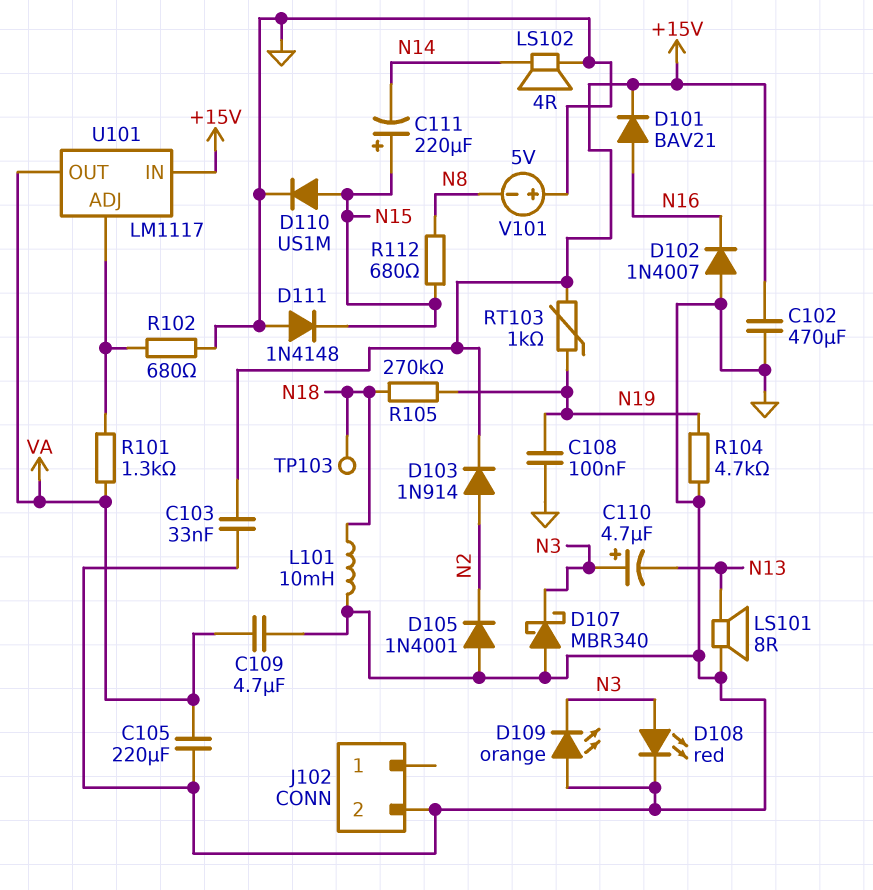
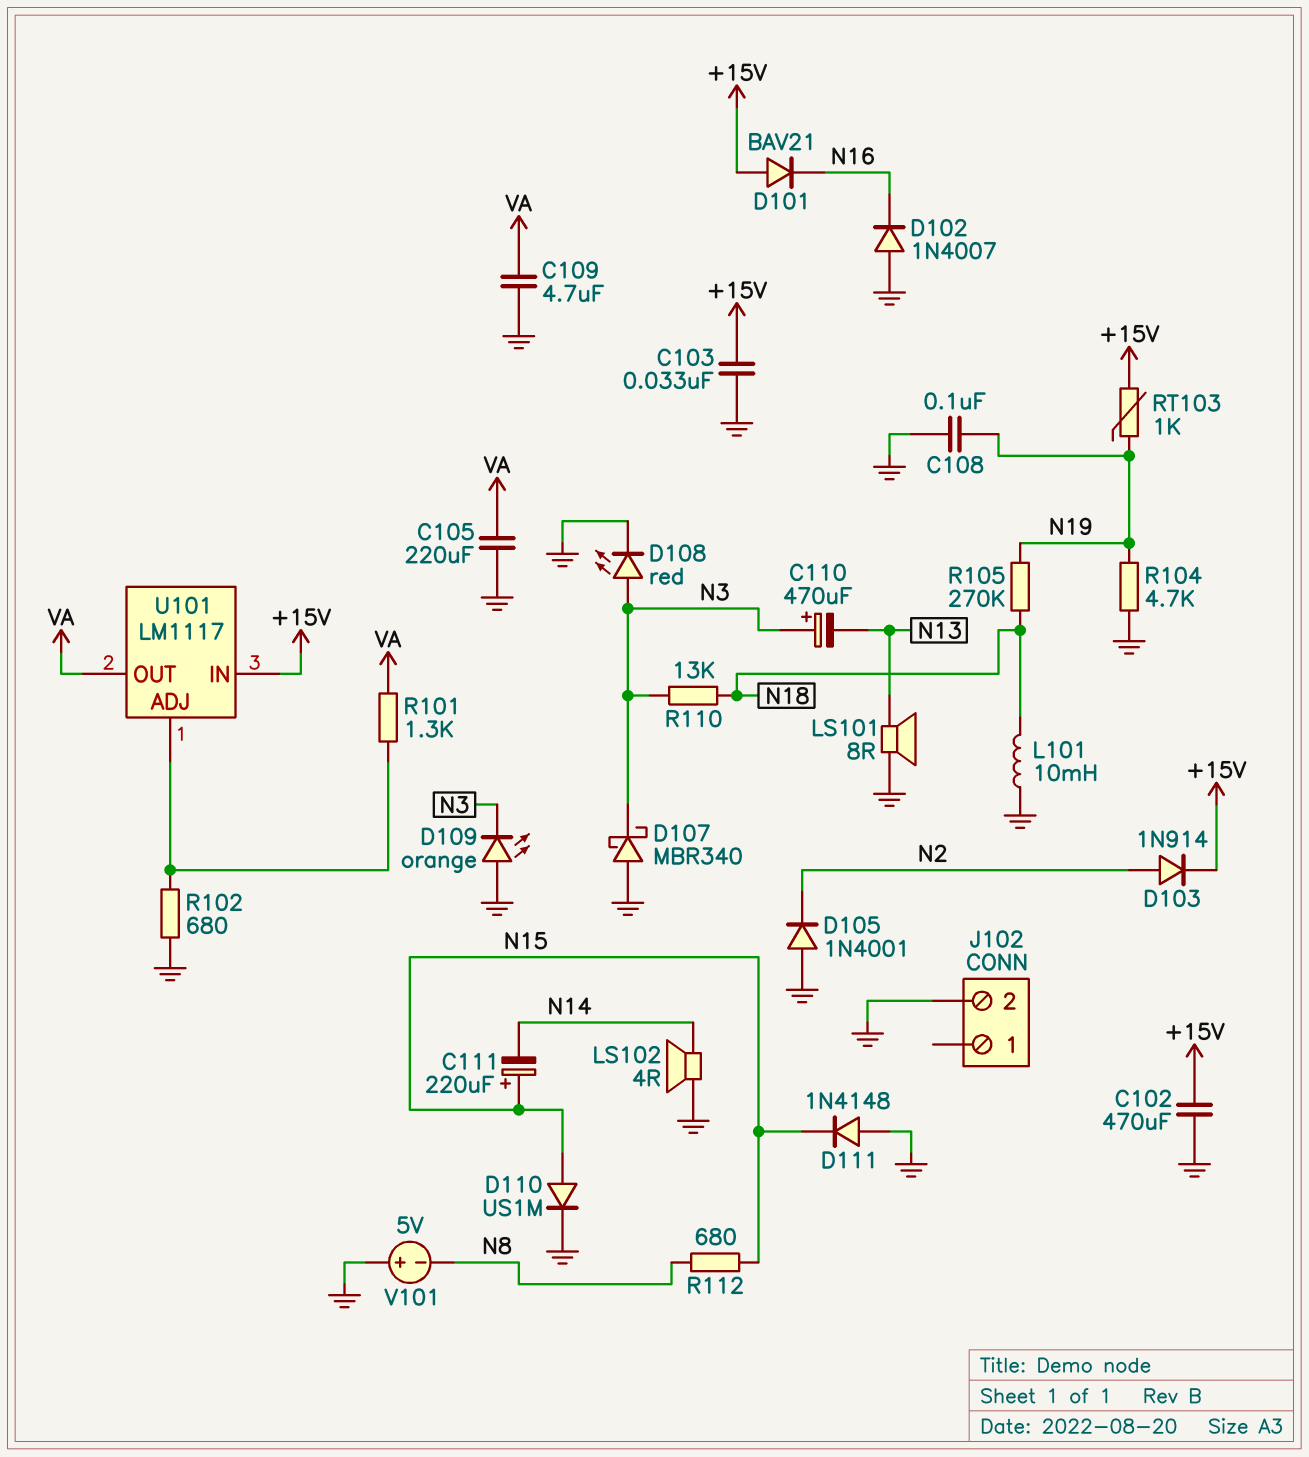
C110: 4.7uF (plus N3, minus N13) -> 470uF (plus N3, minus N13)
D101: diode BAV21 (A N16, K +15V) -> diode BAV21 (A +15V, K N16)
R110: none -> 13k (N3, N18)
TP103: test point (N18) -> none

